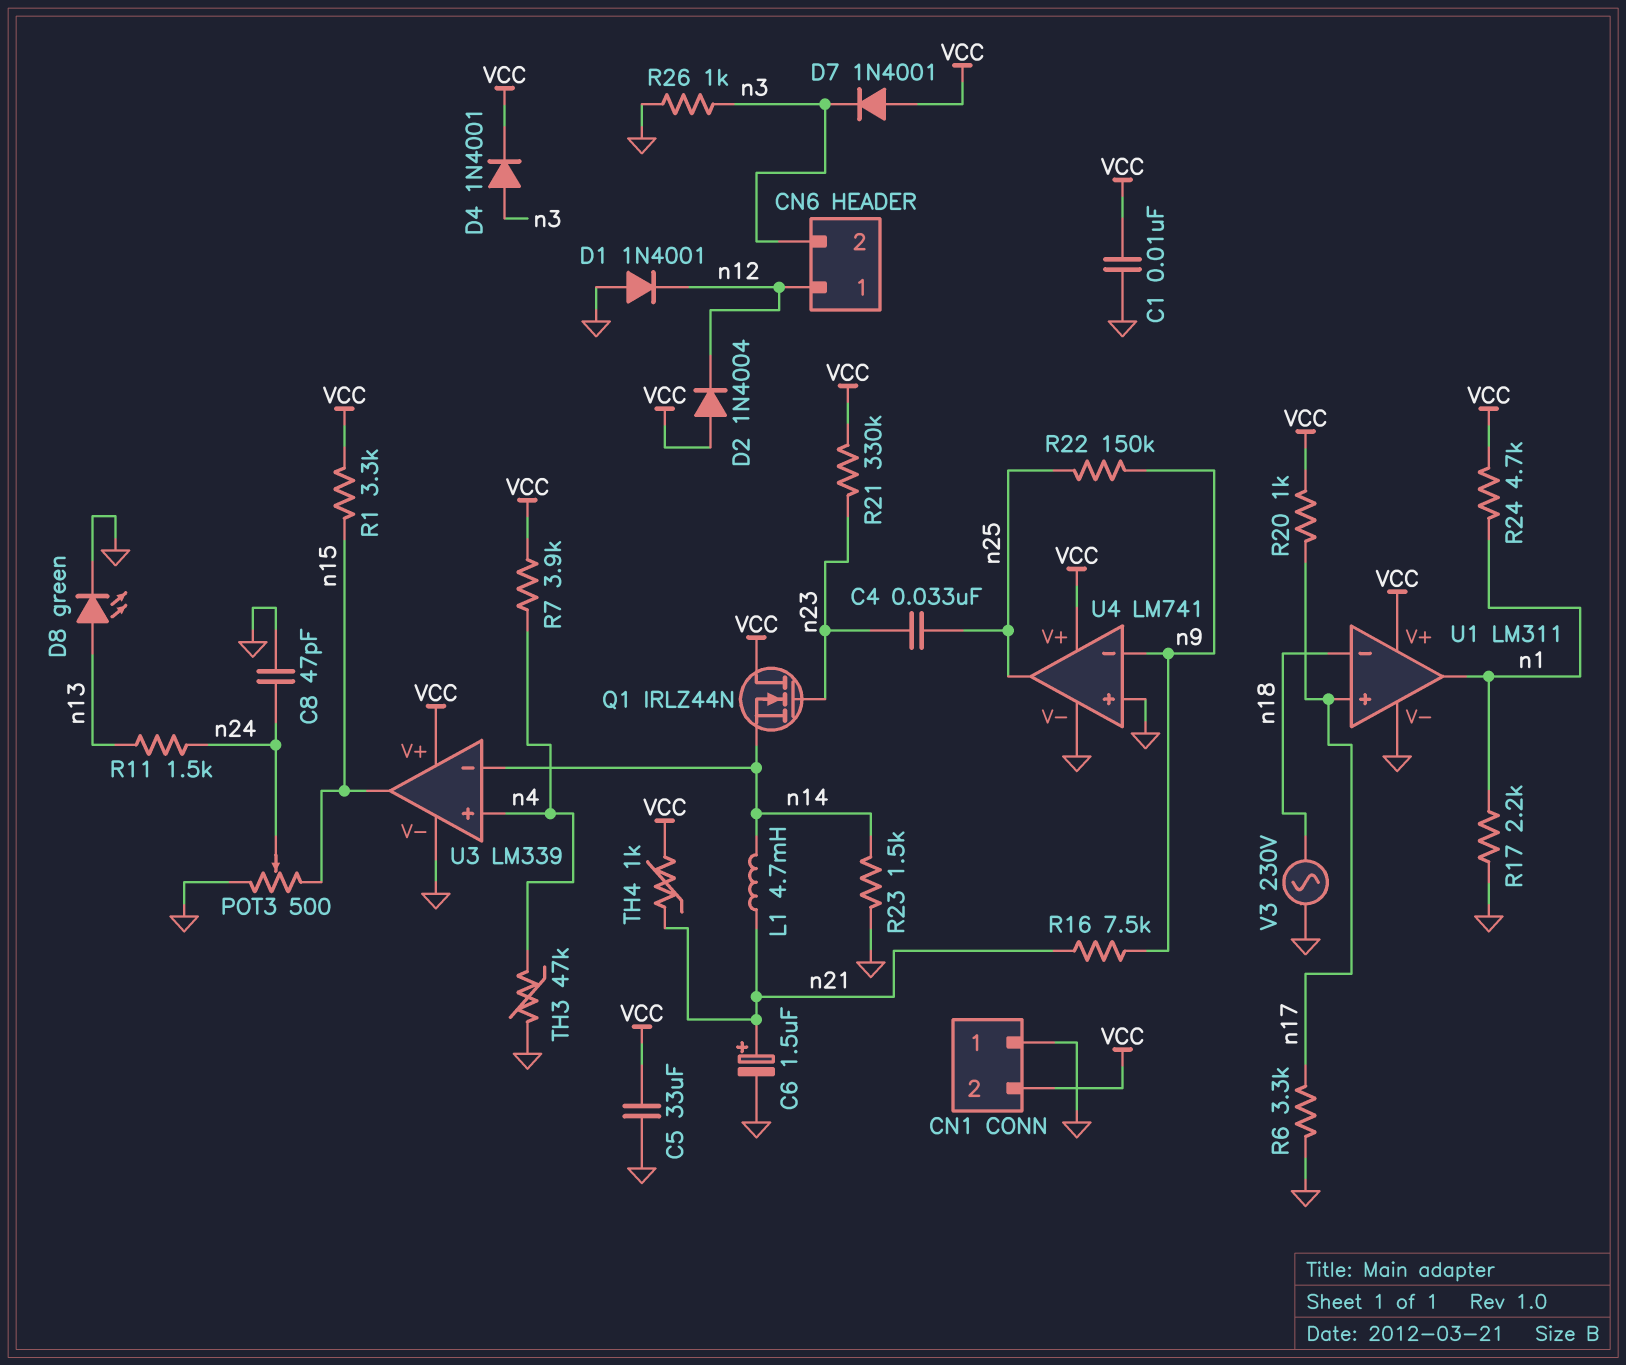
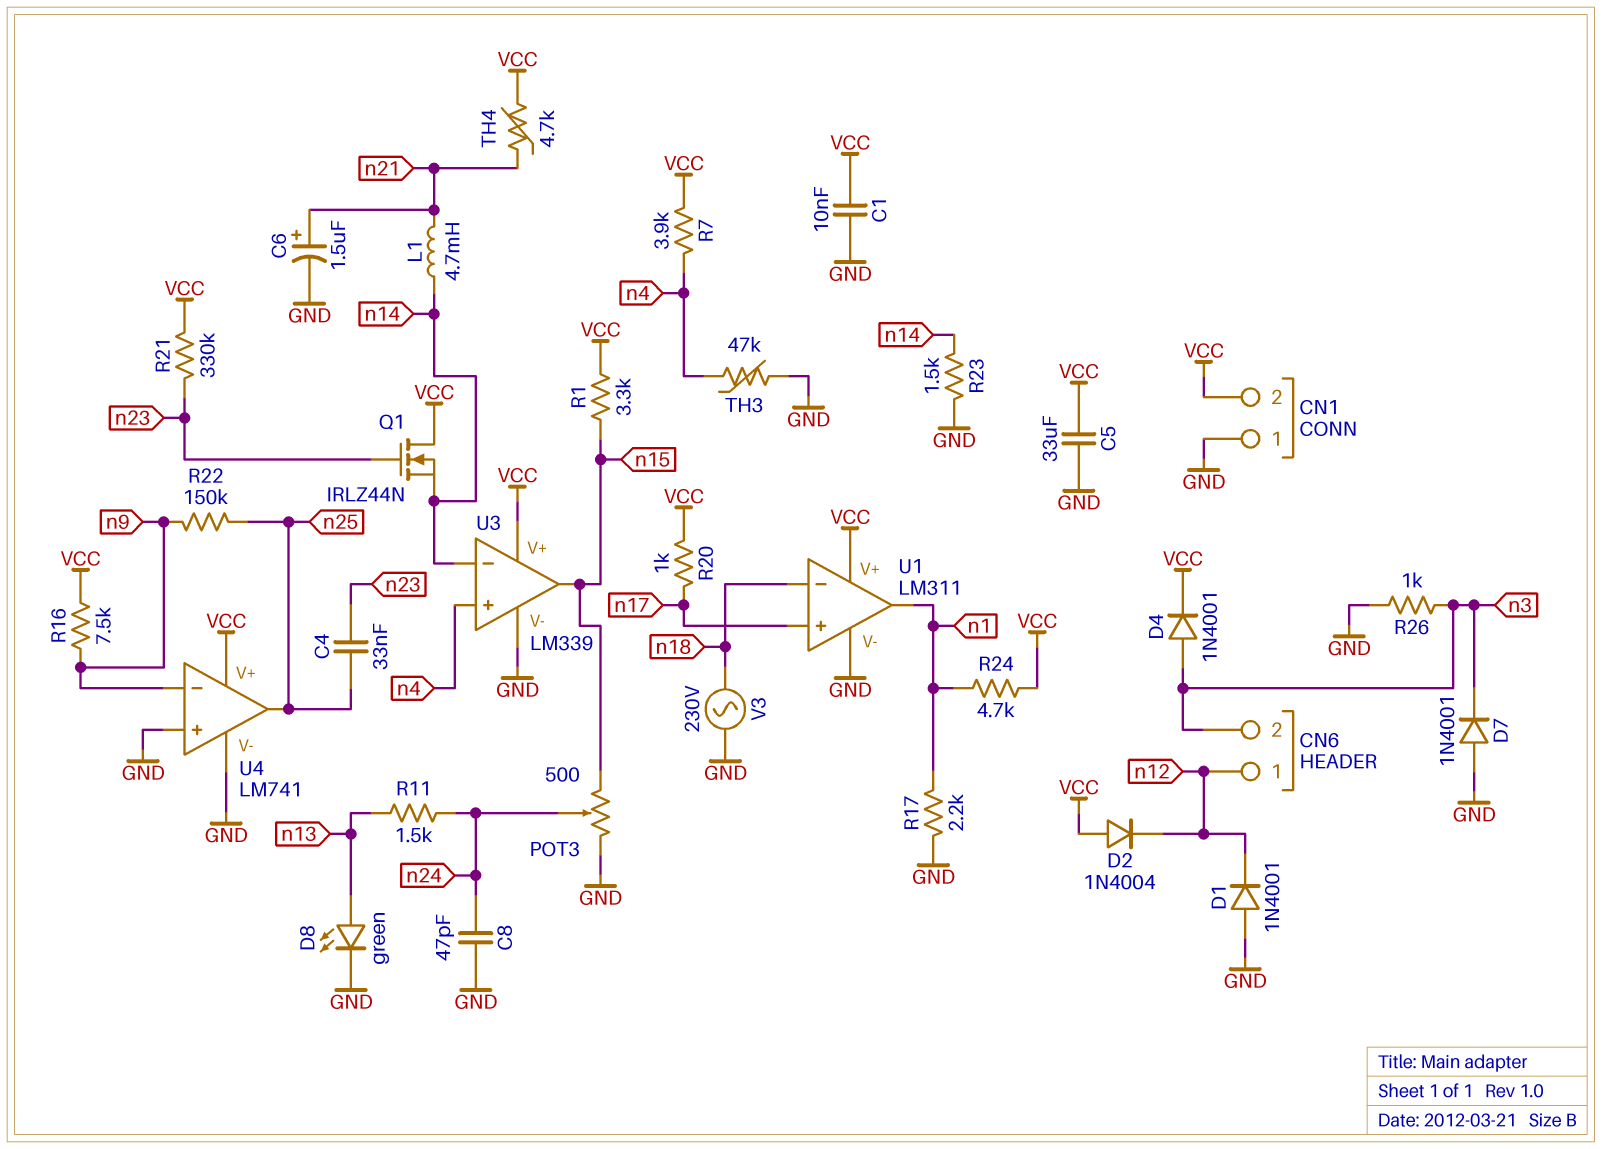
D7: diode 1N4001 (A VCC, K n3) -> diode 1N4001 (A GND, K n3)
R6: 3.3k (GND, n17) -> none
R16: 7.5k (n9, n21) -> 7.5k (VCC, n9)
TH4: 1k (VCC, n21) -> 4.7k (VCC, n21)

